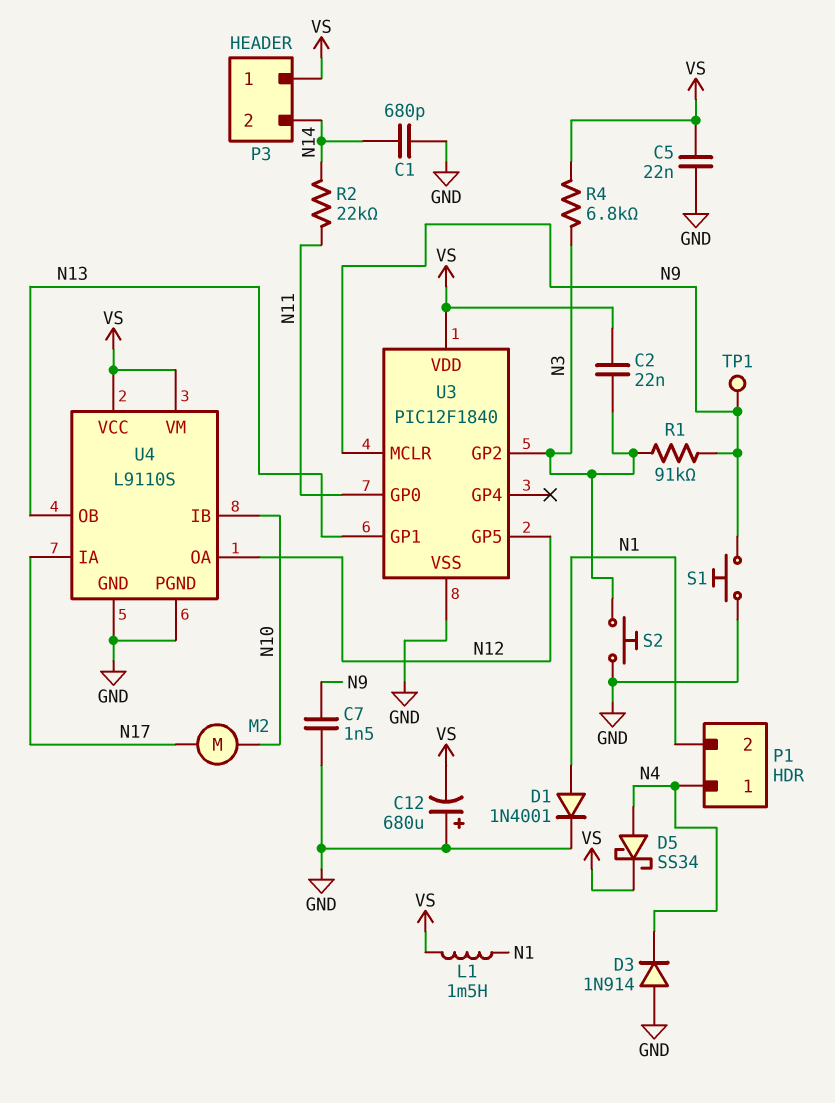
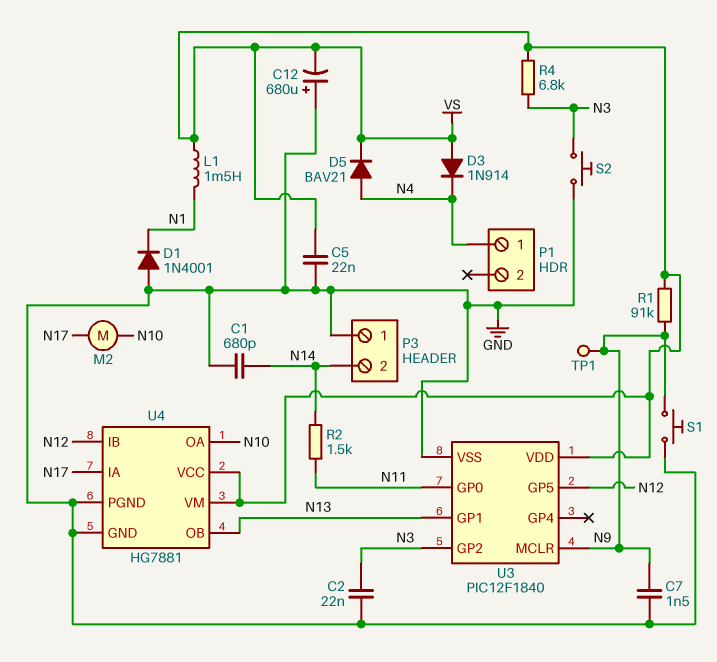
C2: 22nF (N3, VS) -> 22nF (GND, N3)
D1: diode 1N4001 (A N1, K GND) -> diode 1N4001 (A GND, K N1)
D3: diode 1N914 (A GND, K N4) -> diode 1N914 (A VS, K N4)
D5: schottky SS34 (A N4, K VS) -> diode BAV21 (A N4, K VS)
P1 pin 2: N1 -> none
P3 pin 1: VS -> GND
R1: 91k (N3, N9) -> 91k (N9, VS)
R2: 22k (N11, N14) -> 1.5k (N11, N14)
U4: L9110S -> HG7881
U4 pin IB: N10 -> N12
U4 pin OA: N12 -> N10

